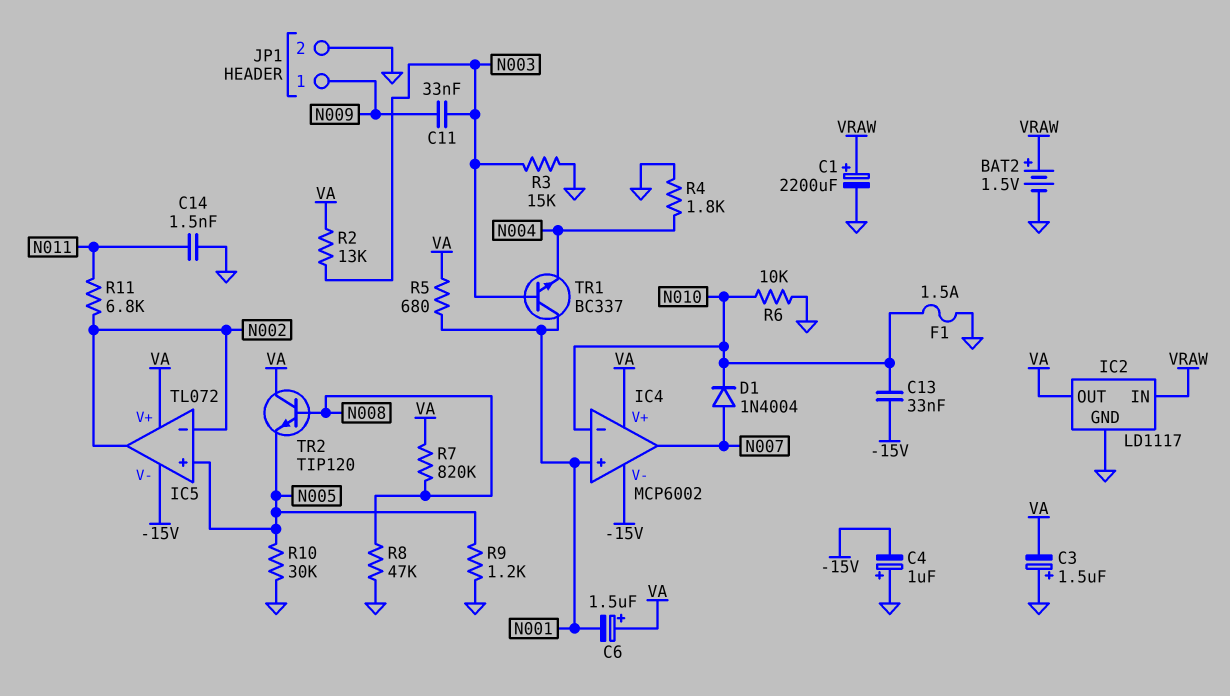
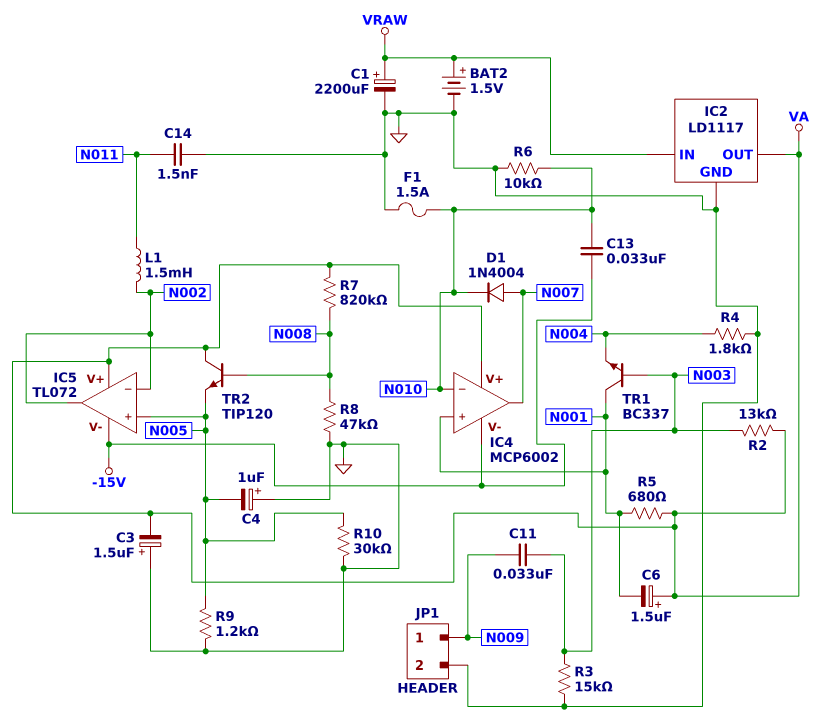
C4: 1uF (plus GND, minus -15V) -> 1uF (plus GND, minus N005)
L1: none -> 1.5mH (N002, N011)
R11: 6.8k (N002, N011) -> none

